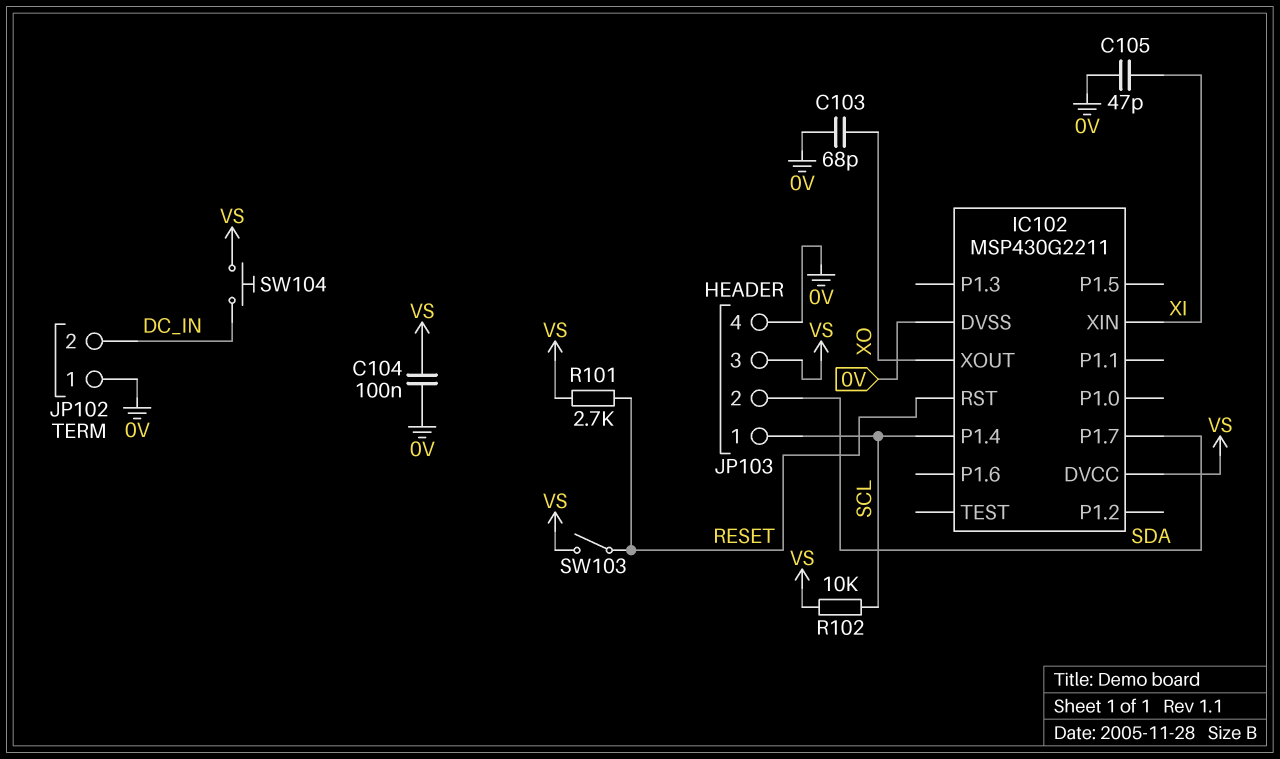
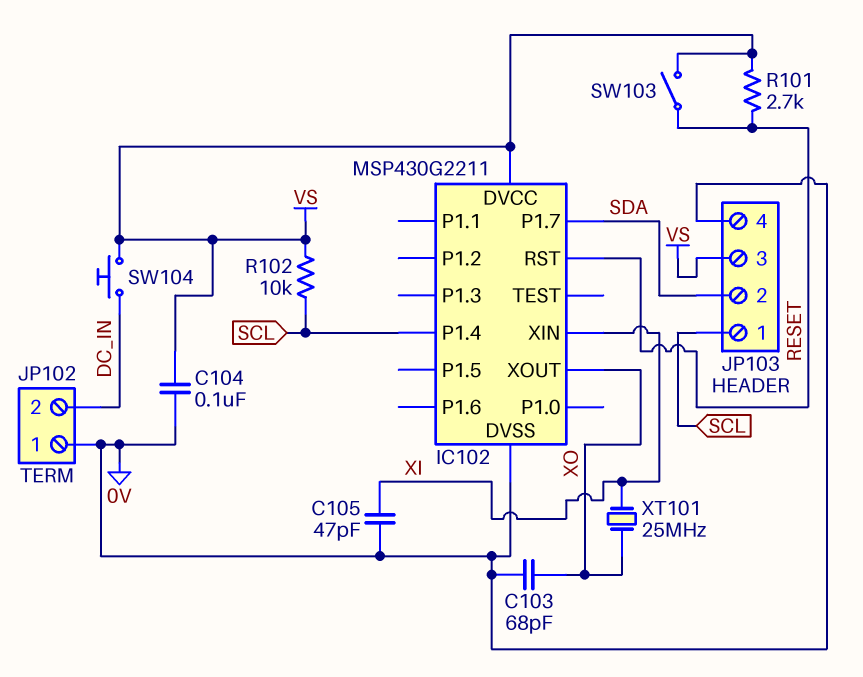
XT101: none -> 25MHz (XI, XO)

